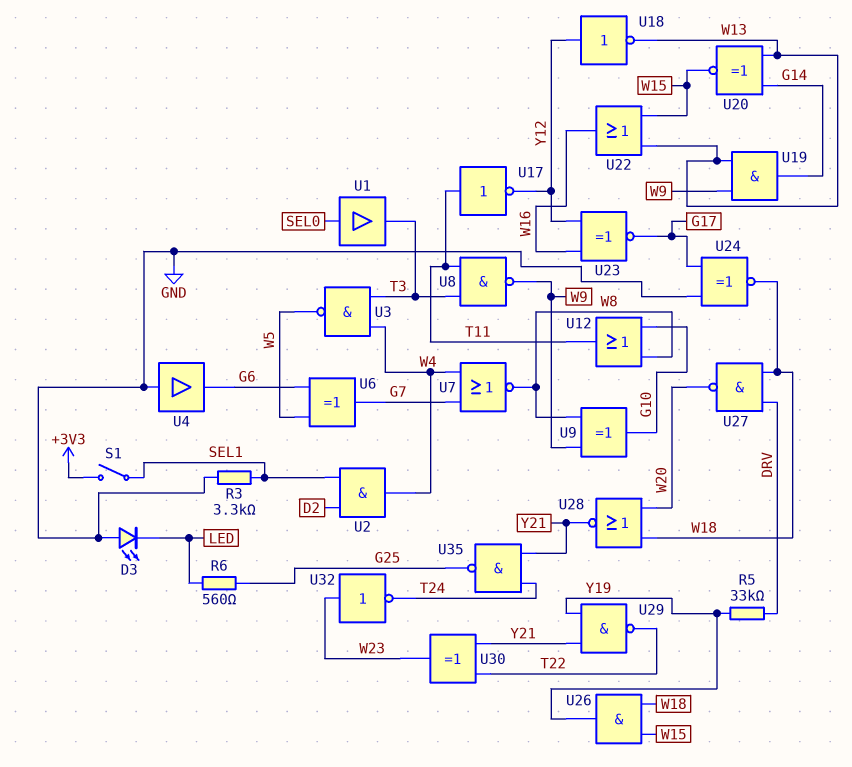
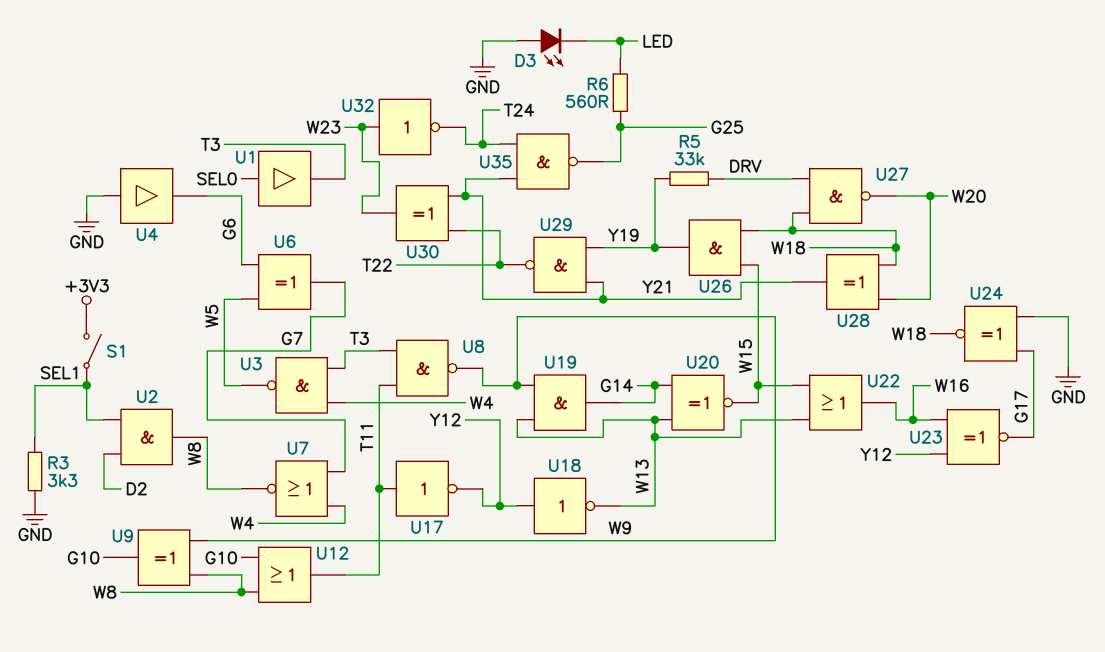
U2: AND (in D2, in SEL1, out W4) -> AND (in D2, in SEL1, out W8)
U28: NOR (in W18, in W20, out Y21) -> XOR (in W18, in W20, out Y21)

